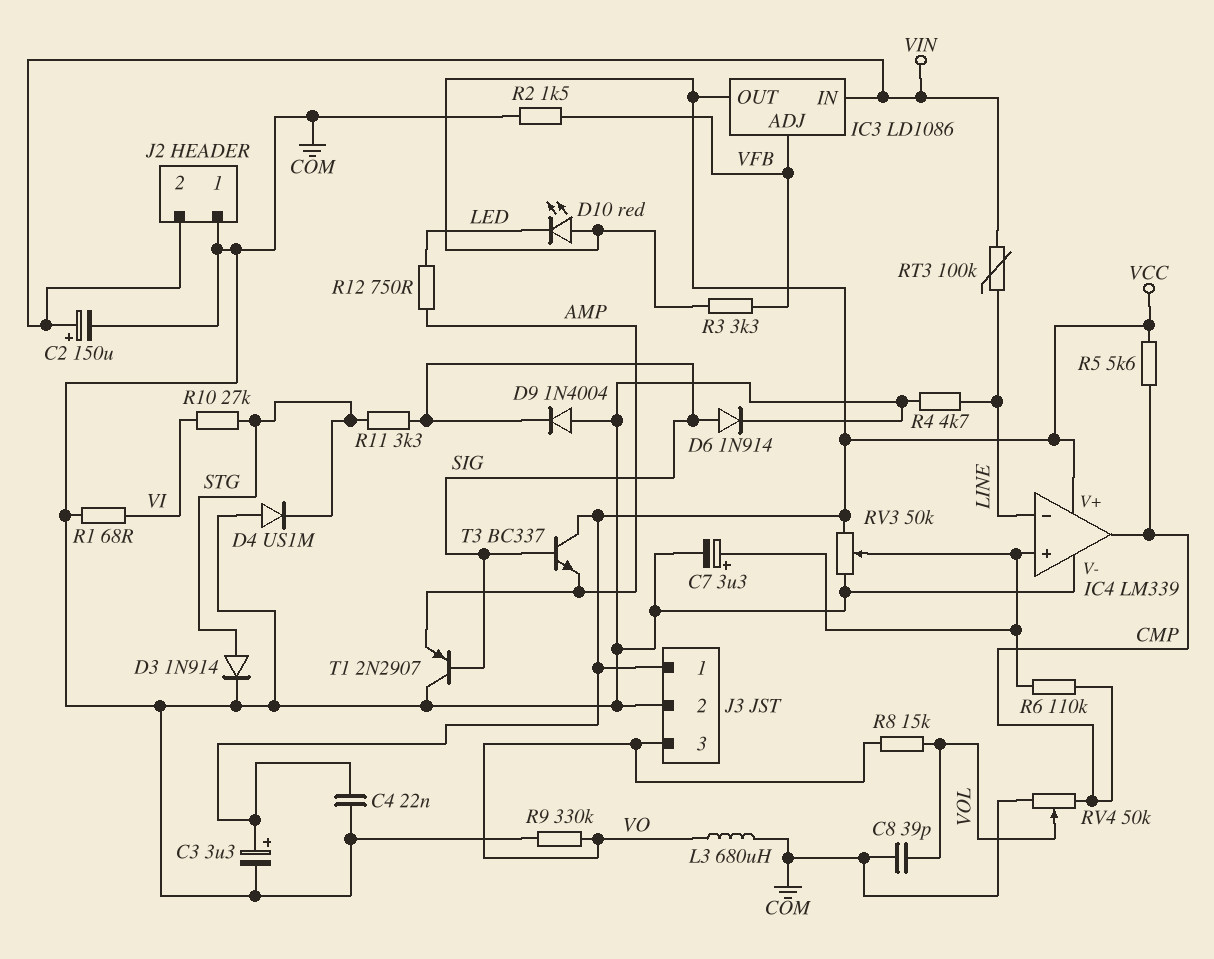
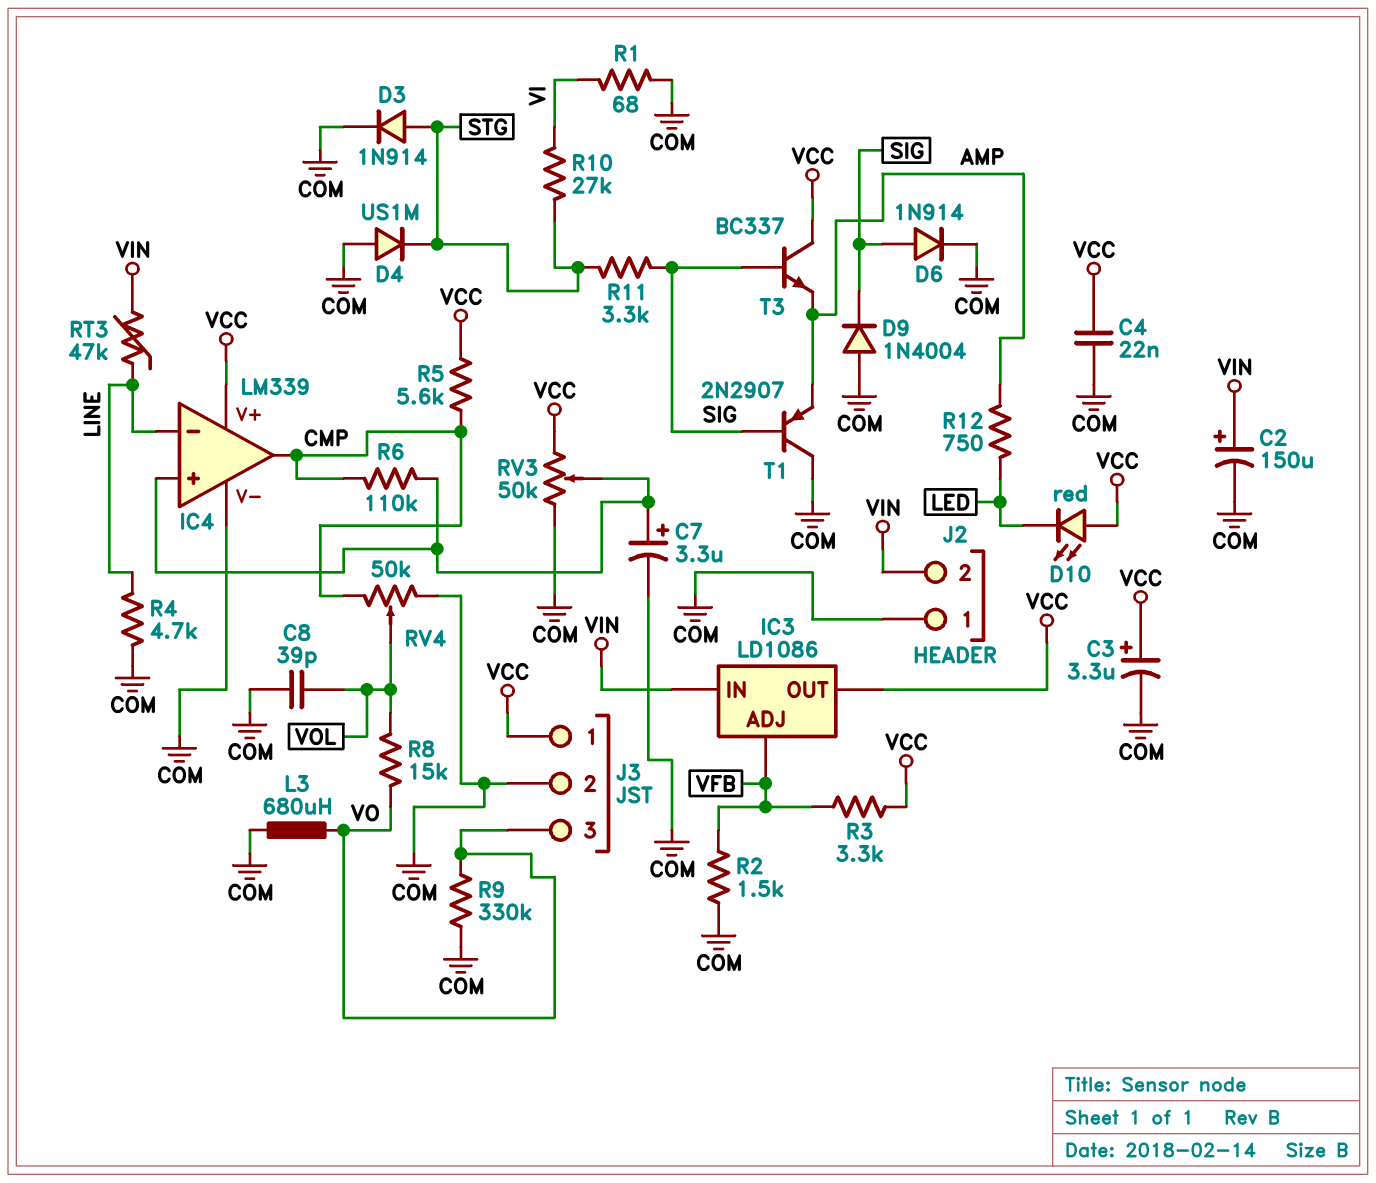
RT3: 100k (LINE, VIN) -> 47k (LINE, VIN)

